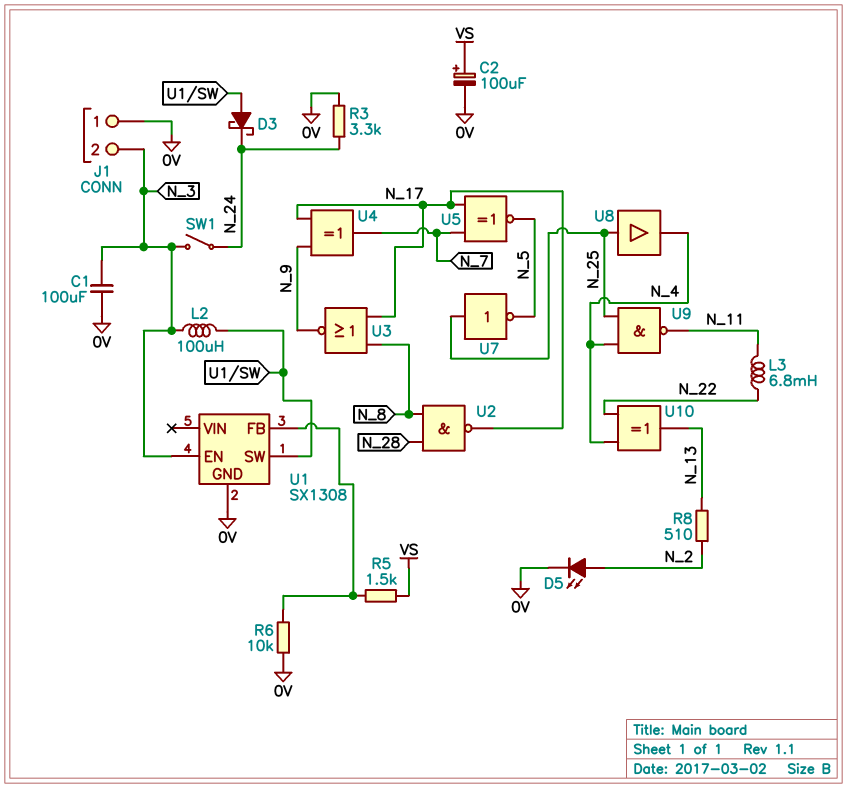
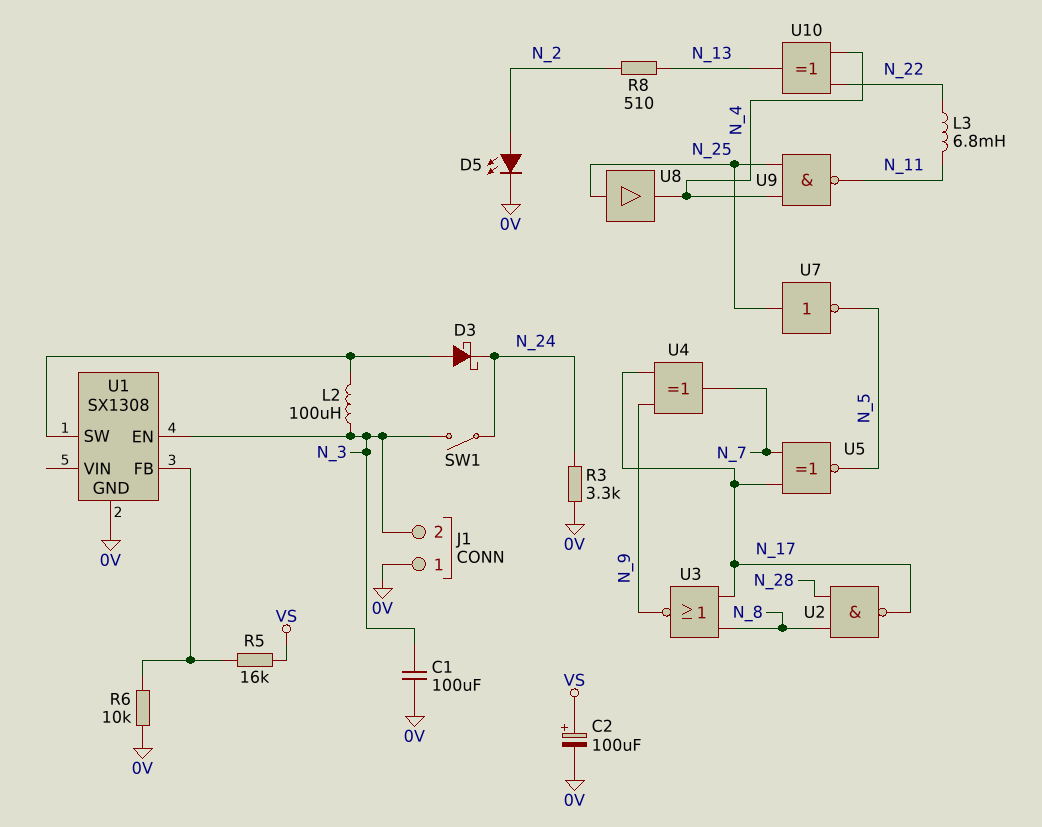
R5: 1.5k (U1/FB, VS) -> 16k (U1/FB, VS)

